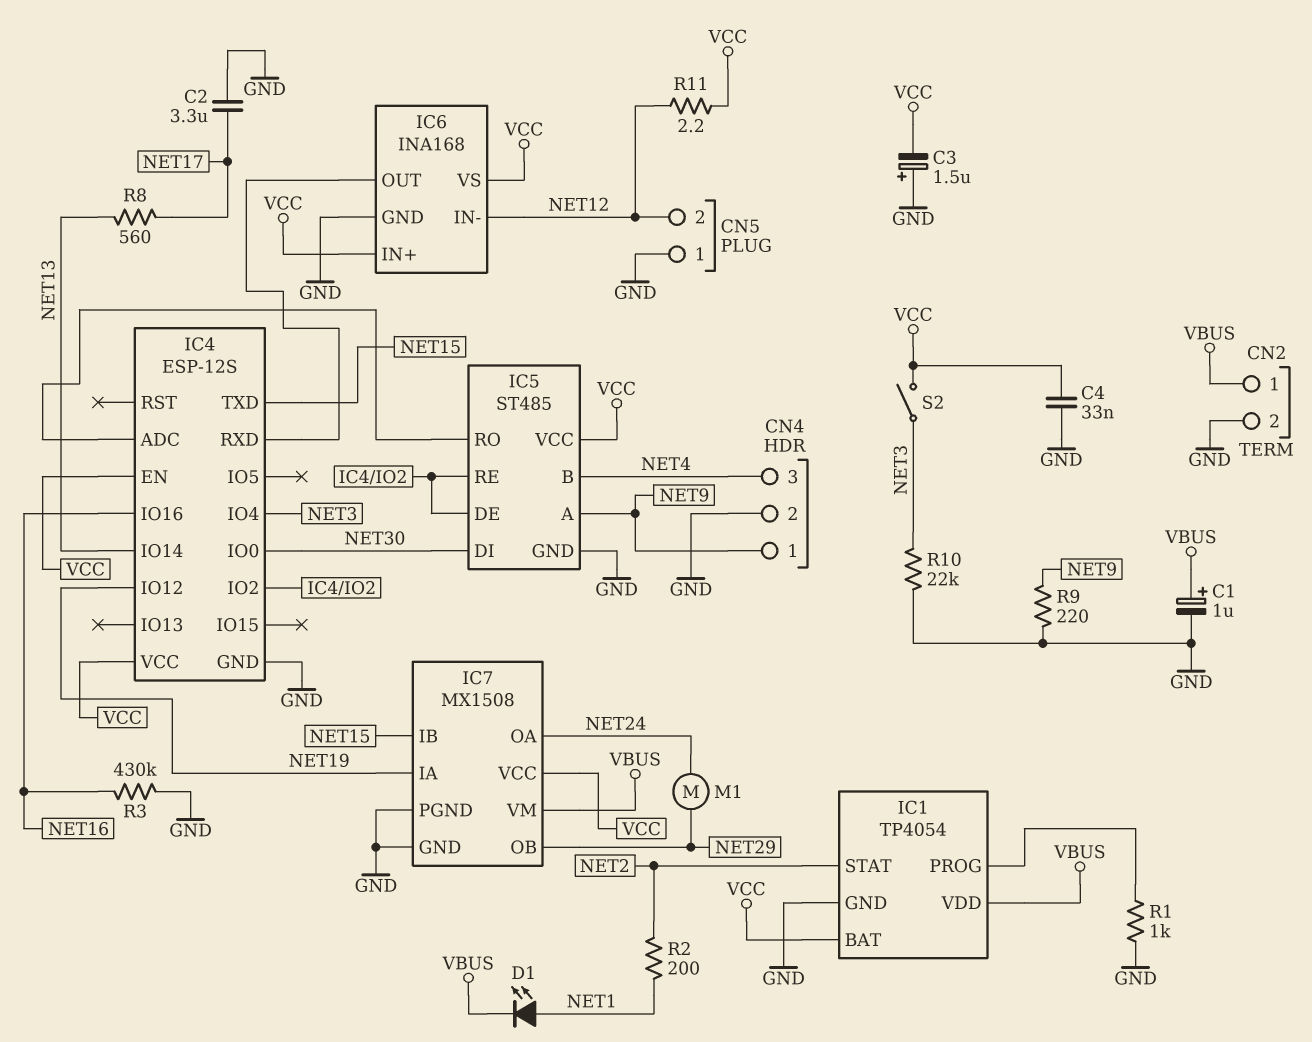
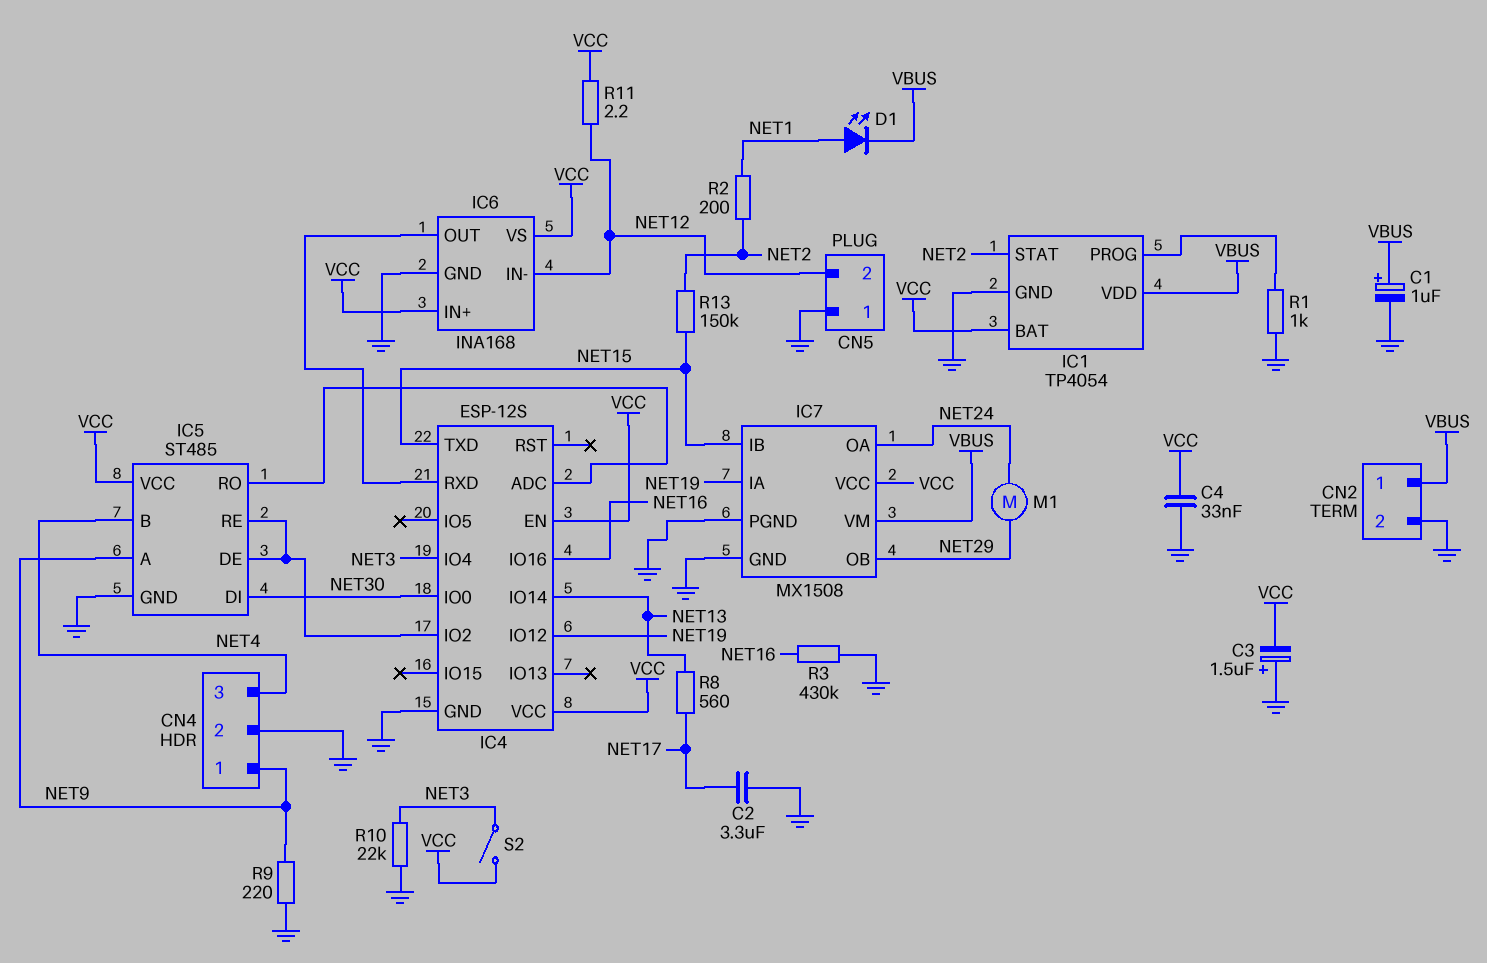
R13: none -> 150k (NET2, NET15)

